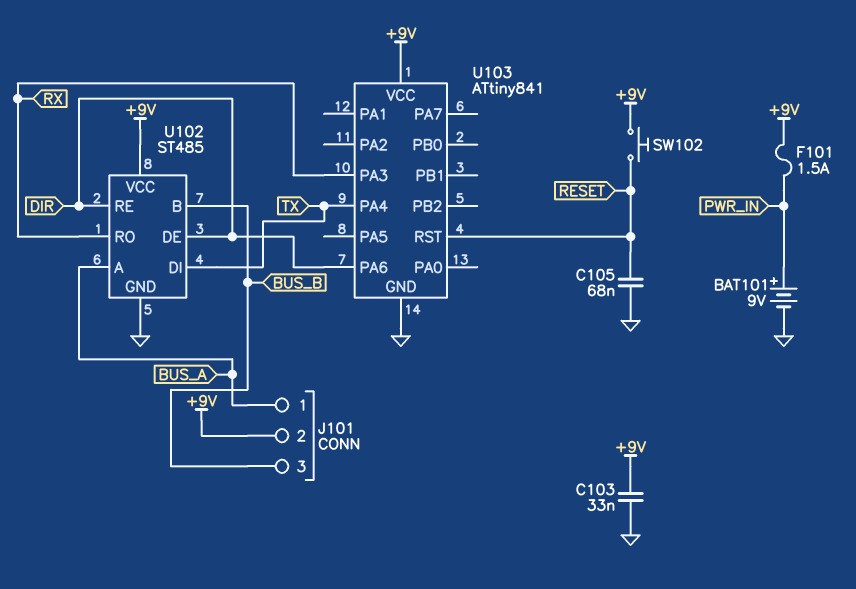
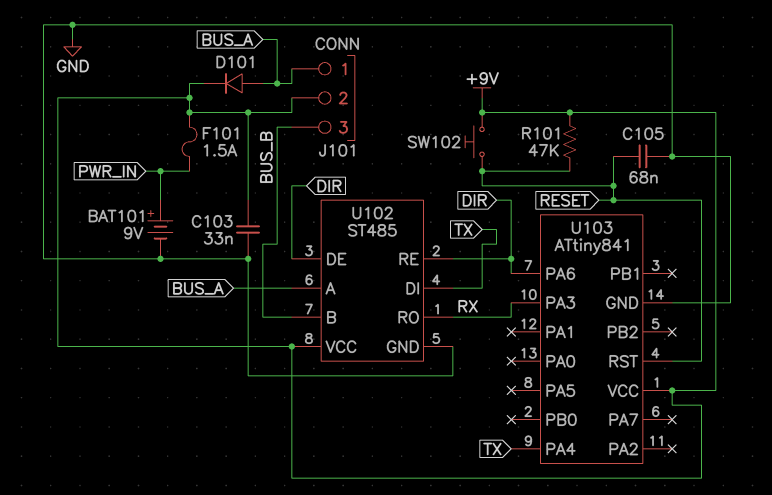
D101: none -> diode (A BUS_A, K +9V)
R101: none -> 47k (+9V, RESET)

